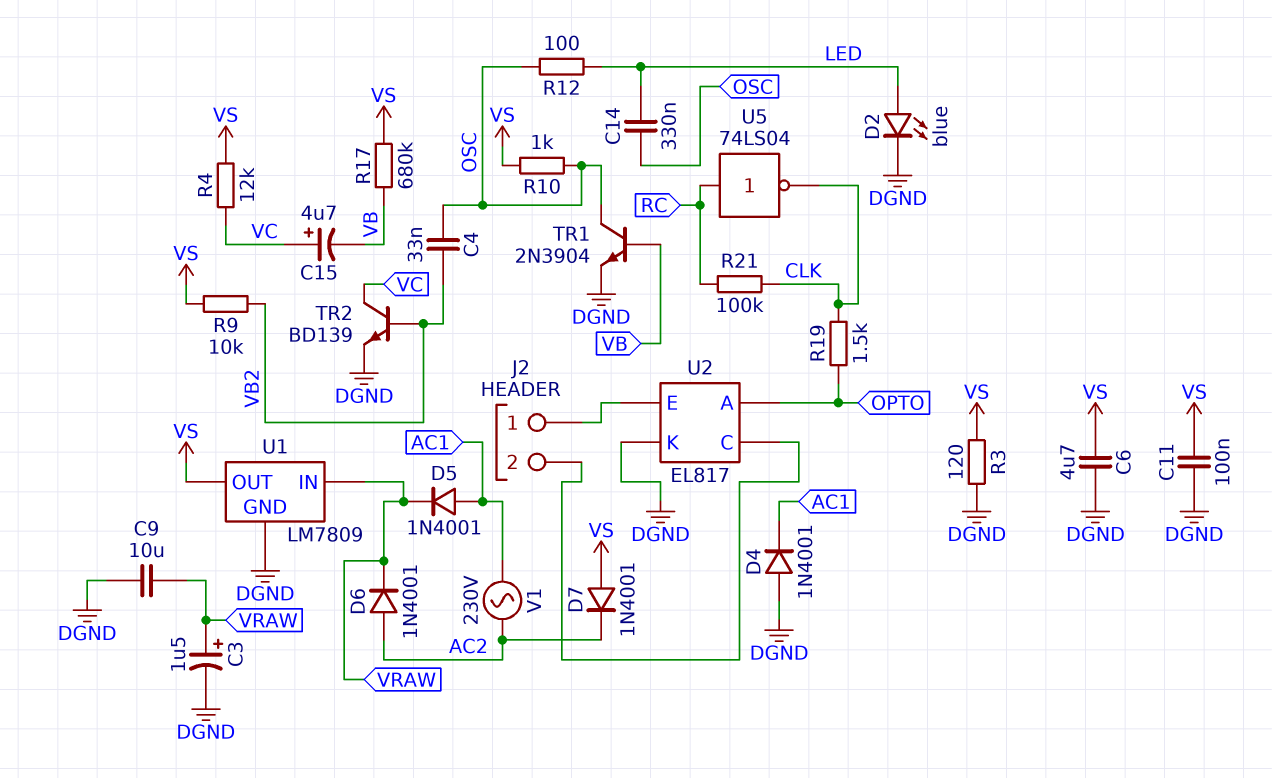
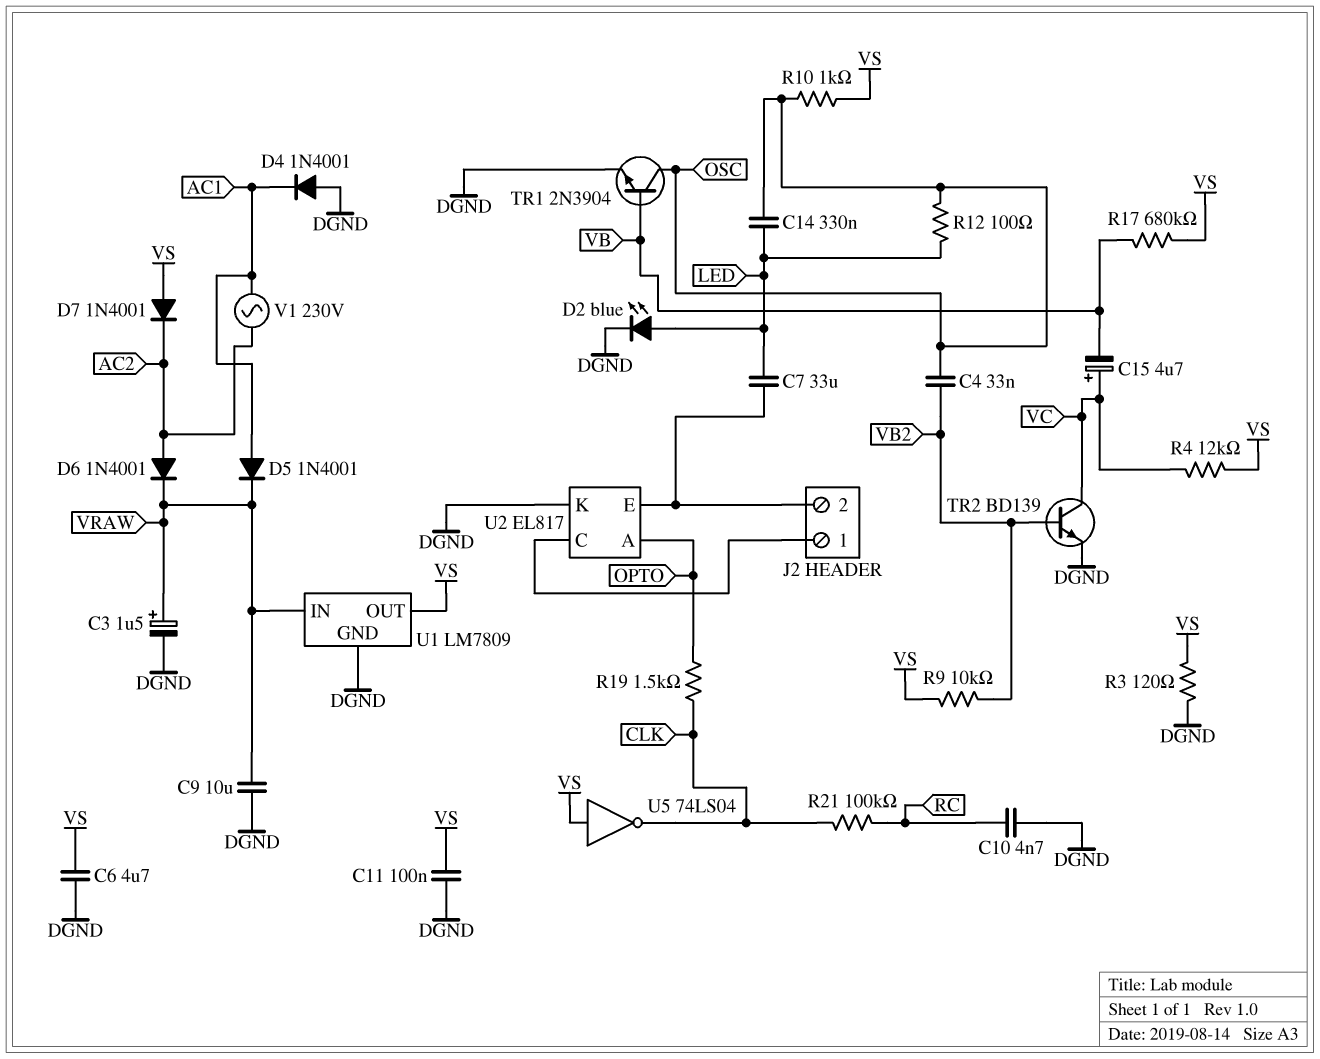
C7: none -> 33uF (J2/2, LED)
C10: none -> 4.7nF (DGND, RC)
U2 pin C: J2/2 -> J2/1
U2 pin E: J2/1 -> J2/2
U5: NOT 74LS04 (in RC, out CLK) -> NOT 74LS04 (in VS, out CLK)

